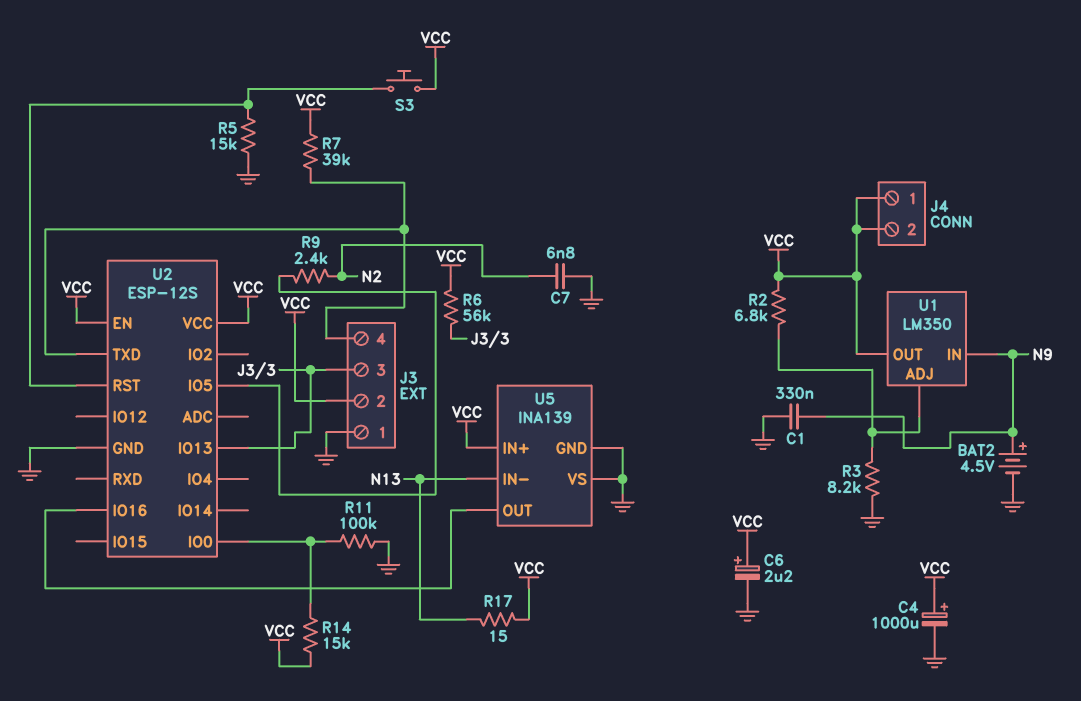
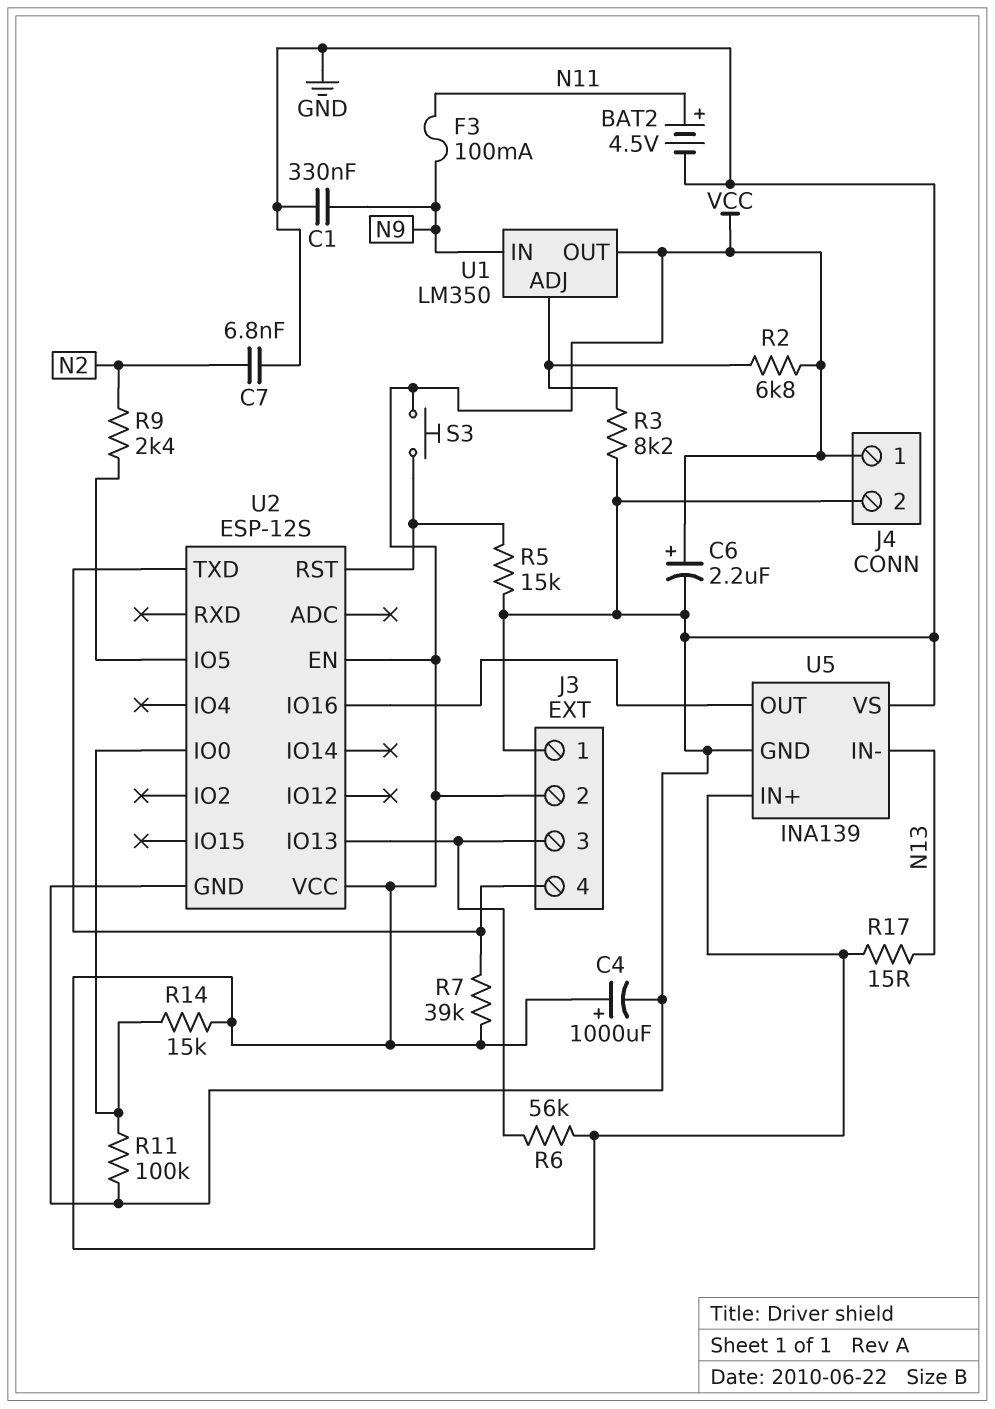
BAT2: 4.5V (plus N9, minus GND) -> 4.5V (plus N11, minus GND)
F3: none -> 100mA (N9, N11)
J4 pin 2: VCC -> GND

